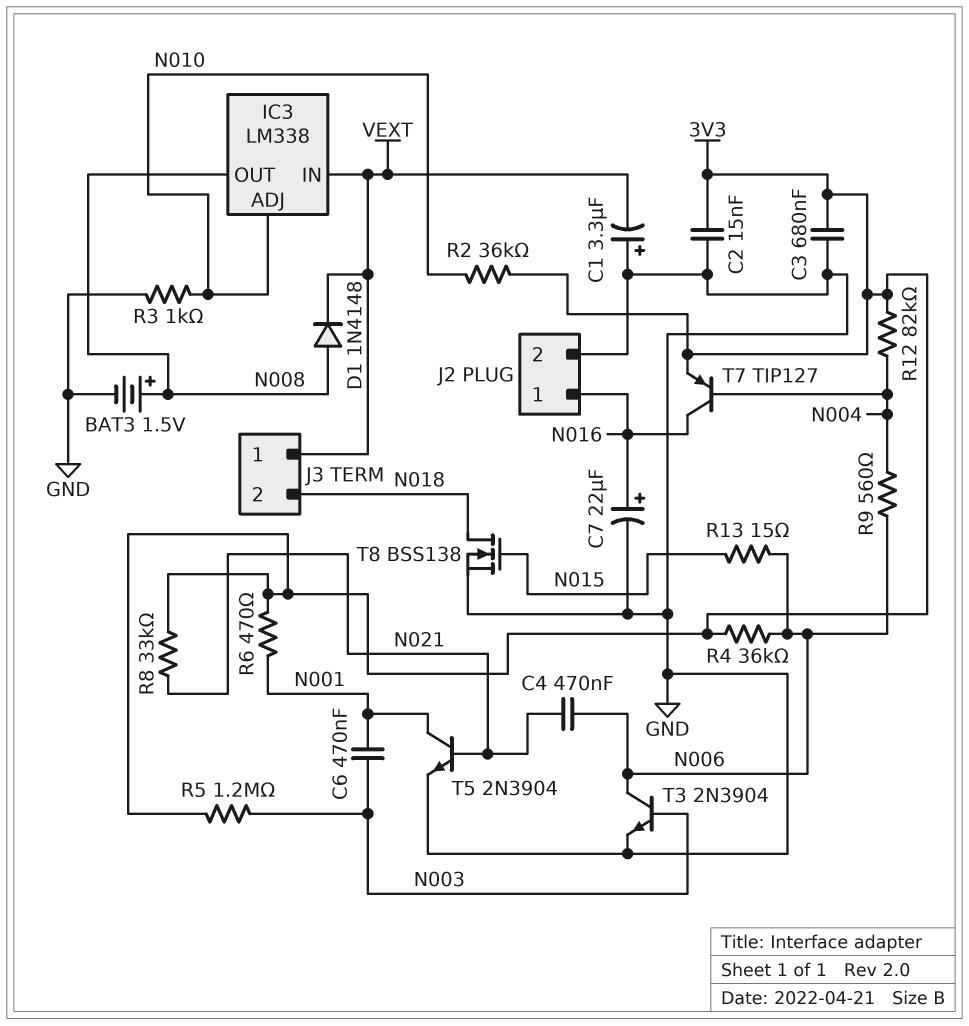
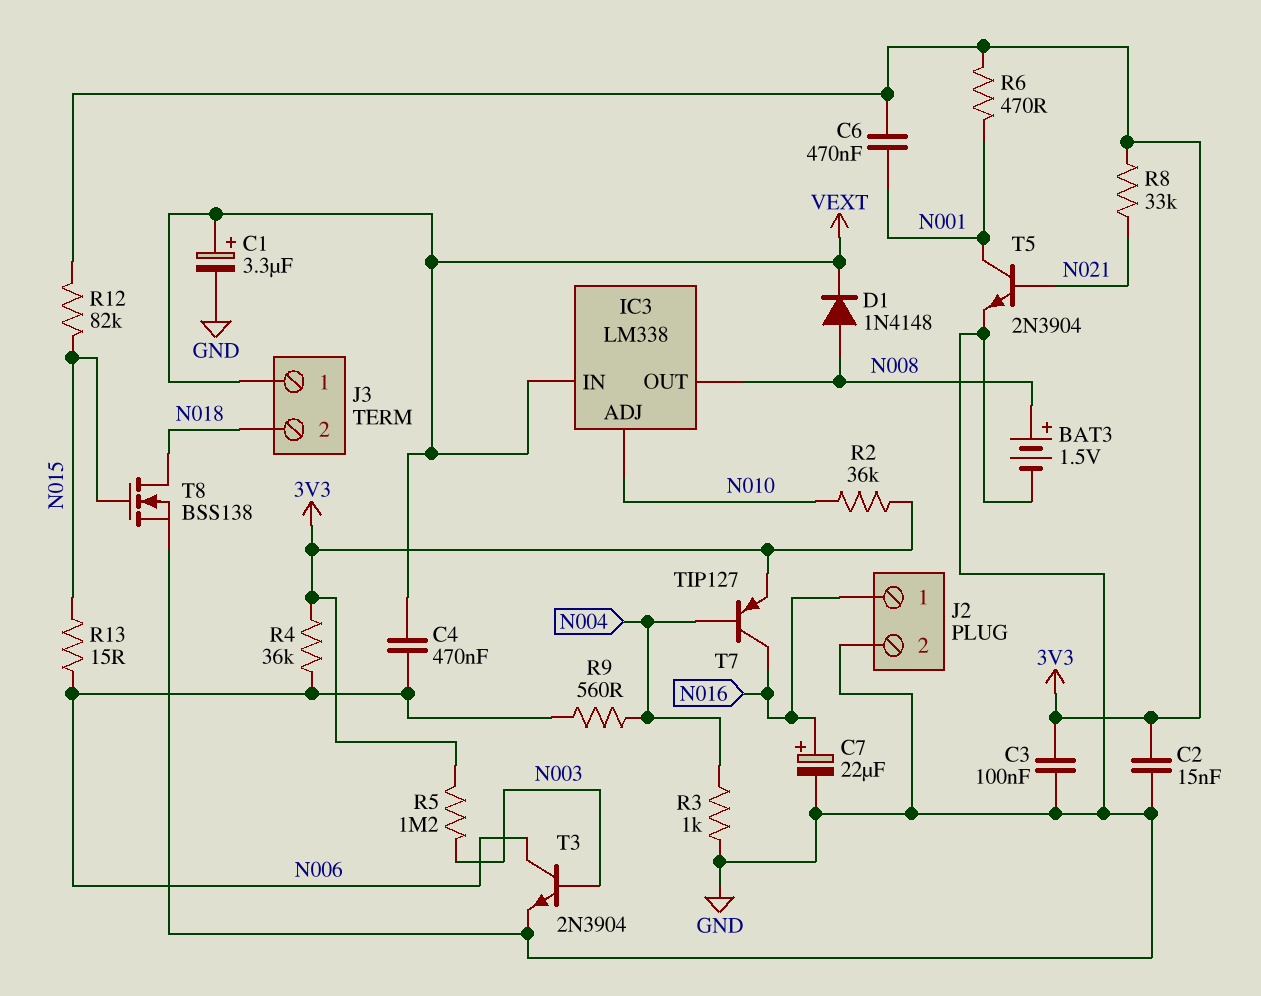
C1: 3.3uF (plus GND, minus VEXT) -> 3.3uF (plus VEXT, minus GND)
C3: 680nF (3V3, GND) -> 100nF (3V3, GND)
C4: 470nF (N006, N021) -> 470nF (N006, VEXT)
C6: 470nF (N001, N003) -> 470nF (3V3, N001)
R3: 1k (GND, N010) -> 1k (GND, N004)
R12: 82k (3V3, N004) -> 82k (3V3, N015)

